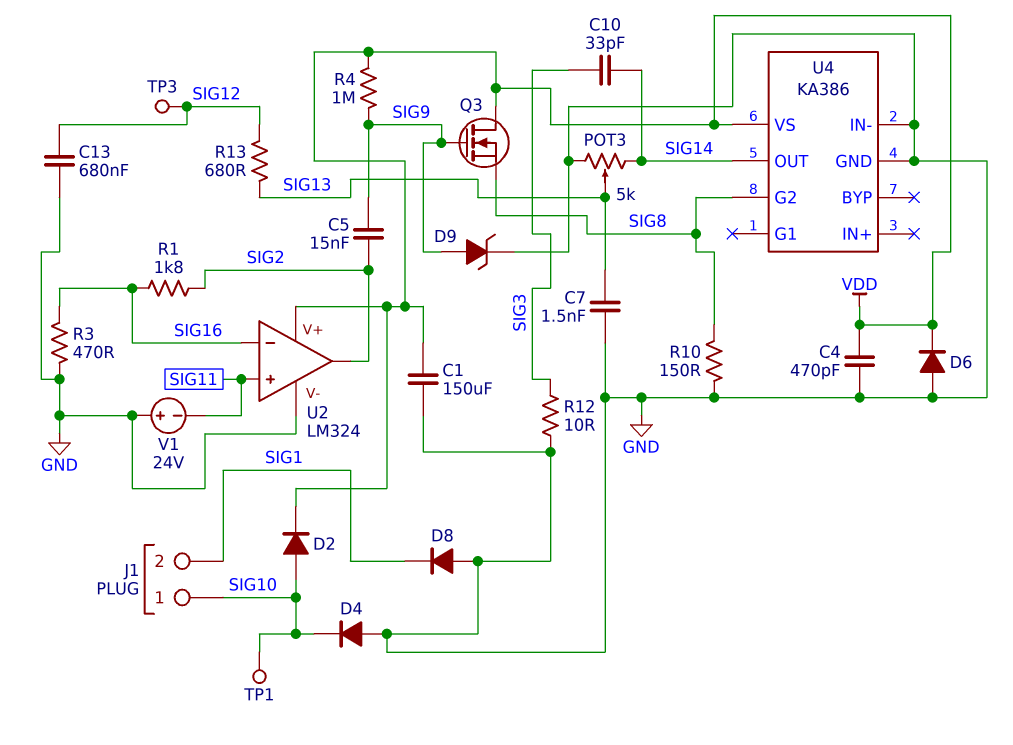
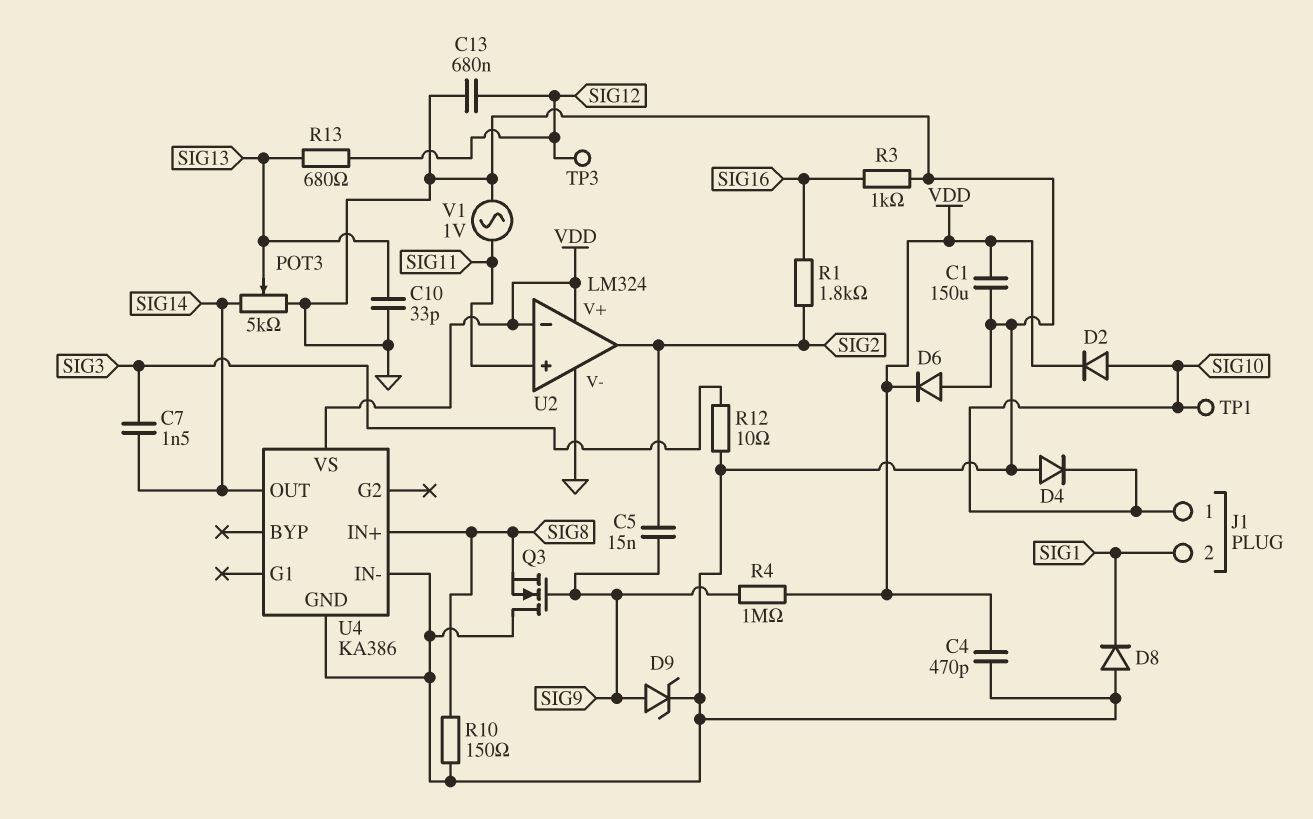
C7: 1.5nF (GND, SIG13) -> 1.5nF (SIG3, SIG14)
C10: 33pF (SIG3, SIG14) -> 33pF (GND, SIG13)
Q3: NMOS (G SIG9, D VDD, S SIG8) -> NMOS (G SIG9, D GND, S SIG8)
R3: 470 (GND, SIG16) -> 1k (GND, SIG16)
U2 pin in-: SIG16 -> VDD
U4 pin G2: SIG8 -> none
U4 pin IN+: none -> SIG8
V1: 24V (plus GND, minus SIG11) -> AC 1V (GND, SIG11)

